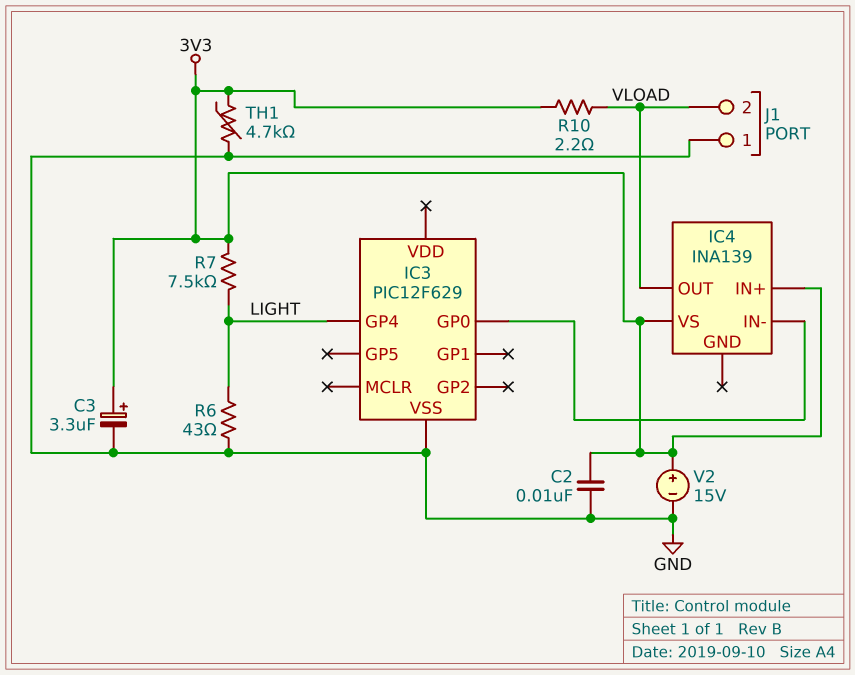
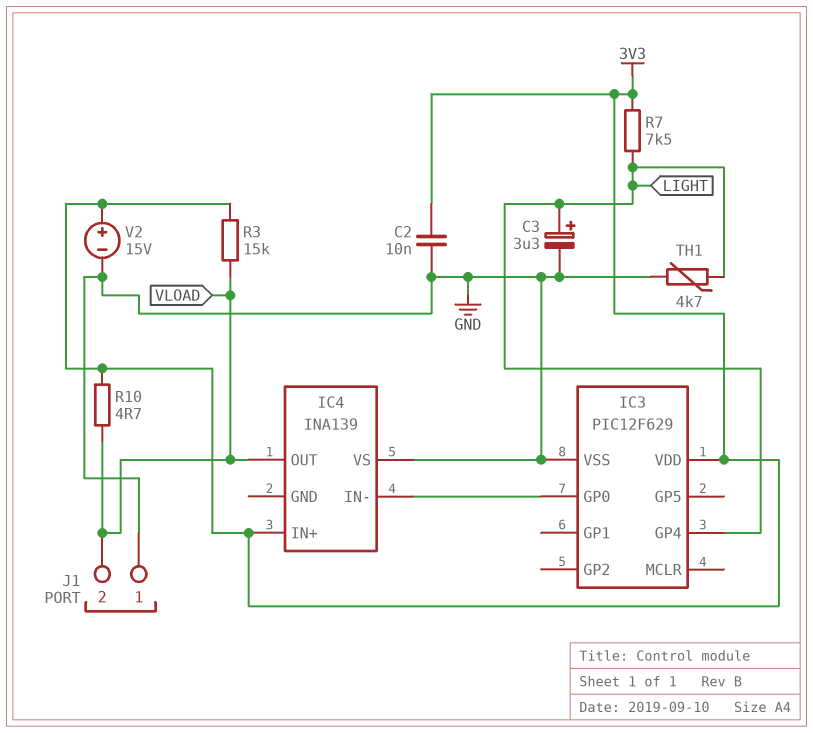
C3: 3.3uF (plus 3V3, minus GND) -> 3.3uF (plus LIGHT, minus GND)
IC3 pin VDD: none -> 3V3
IC4 pin VS: 3V3 -> GND
R3: none -> 15k (3V3, VLOAD)
R6: 43 (GND, LIGHT) -> none
R10: 2.2 (3V3, VLOAD) -> 4.7 (3V3, VLOAD)
TH1: 4.7k (3V3, GND) -> 4.7k (GND, LIGHT)

